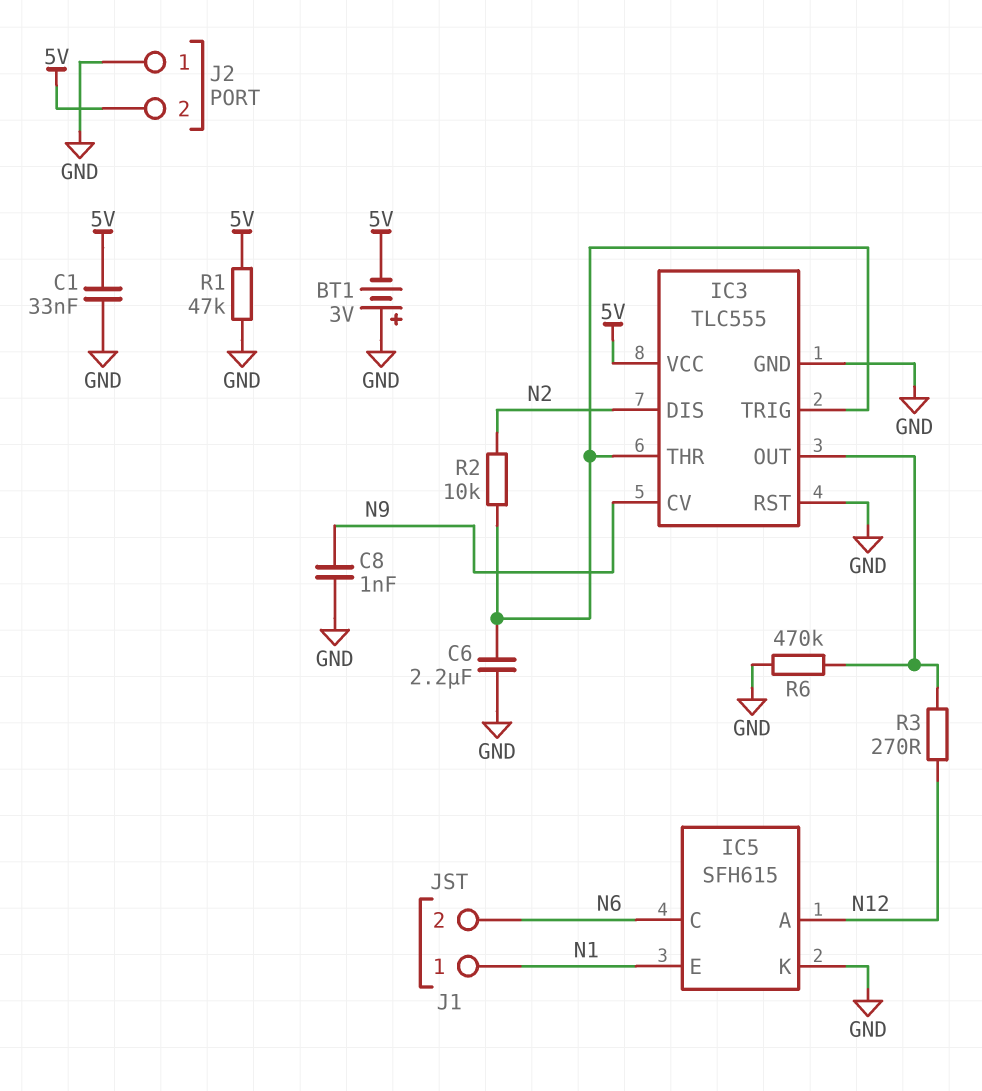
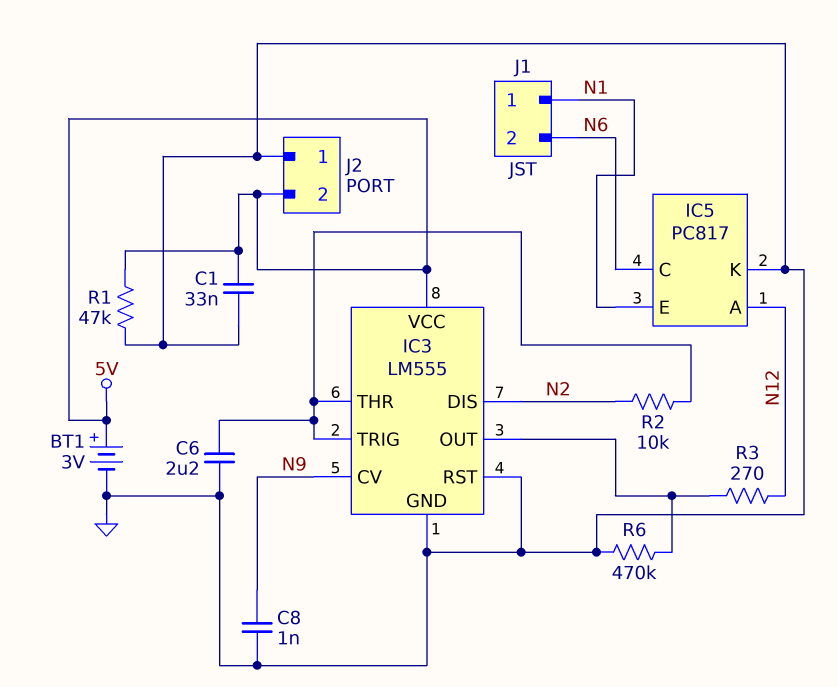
BT1: 3V (plus GND, minus 5V) -> 3V (plus 5V, minus GND)
IC3: TLC555 -> LM555
IC5: SFH615 -> PC817

